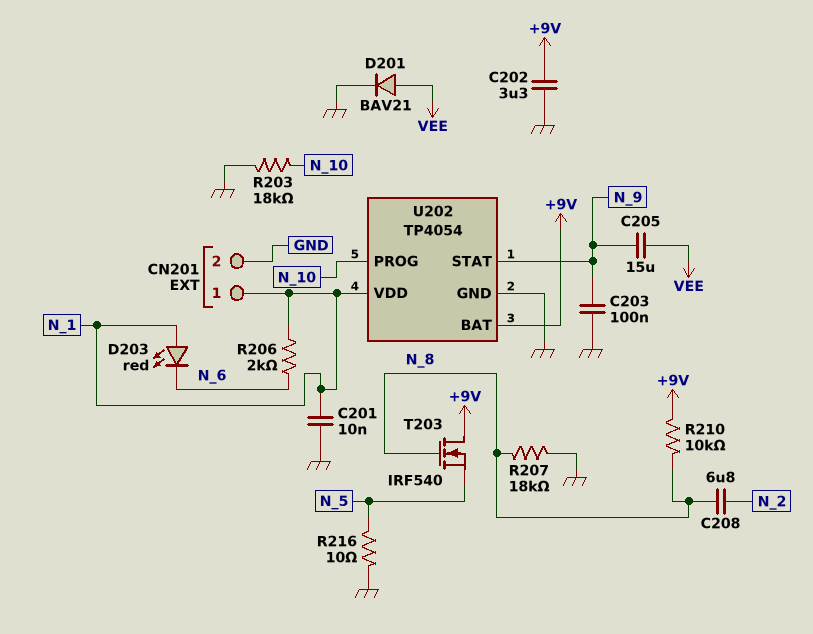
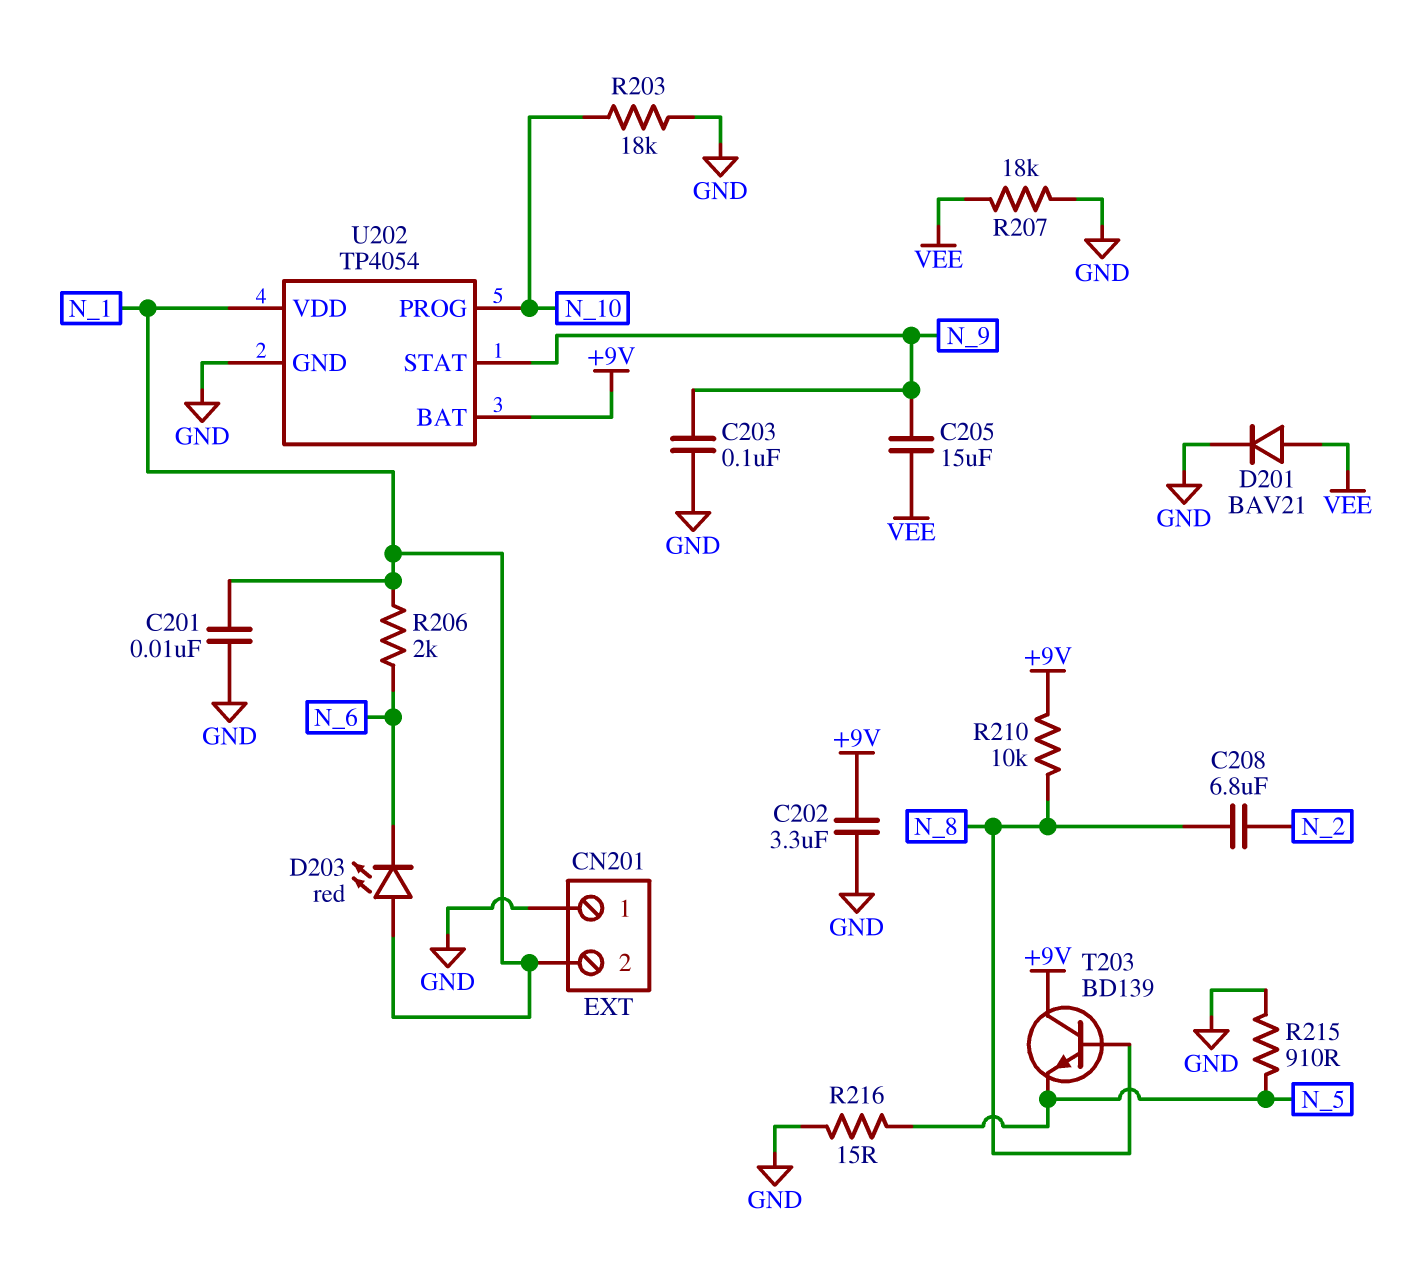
CN201 pin 1: N_1 -> GND
CN201 pin 2: GND -> N_1
R207: 18k (GND, N_8) -> 18k (GND, VEE)
R215: none -> 910 (GND, N_5)
R216: 10 (GND, N_5) -> 15 (GND, N_5)
T203: NMOS IRF540 (G N_8, D +9V, S N_5) -> NPN BD139 (B N_8, C +9V, E N_5)

